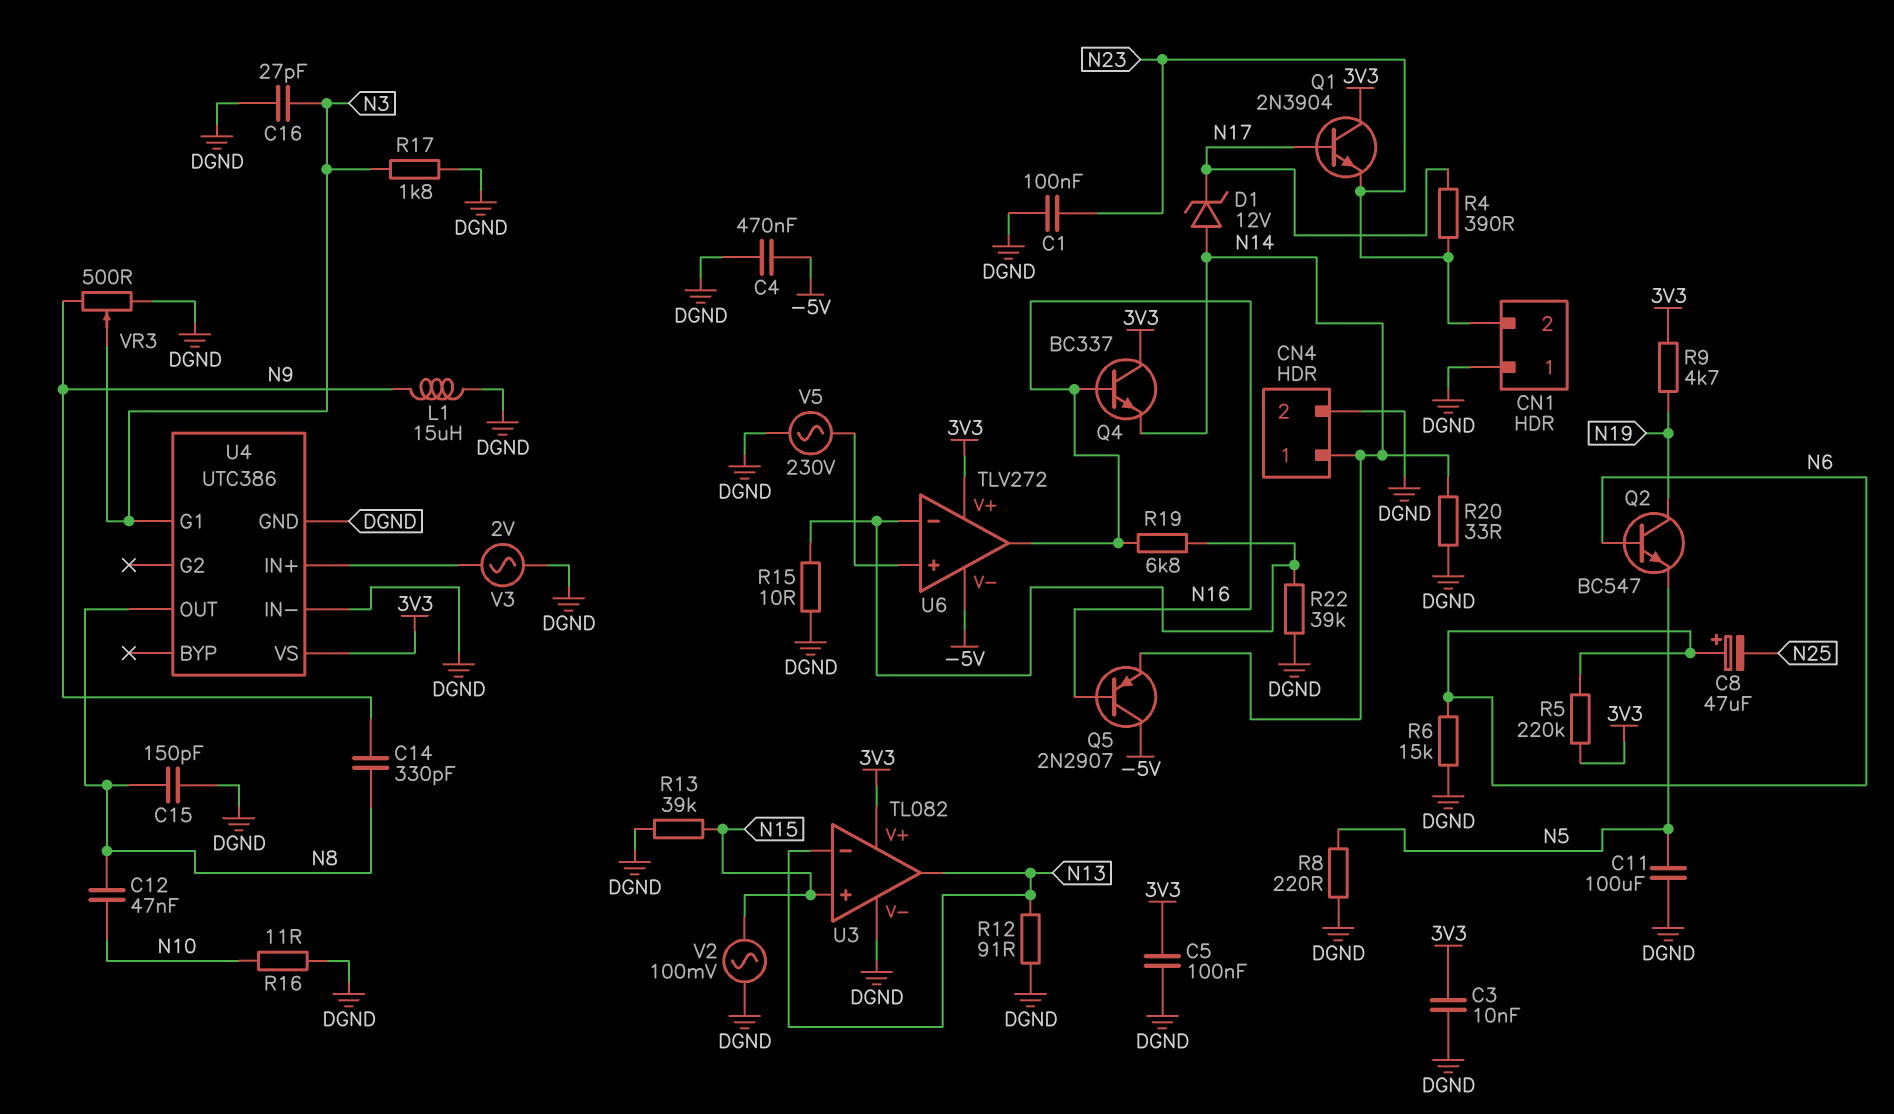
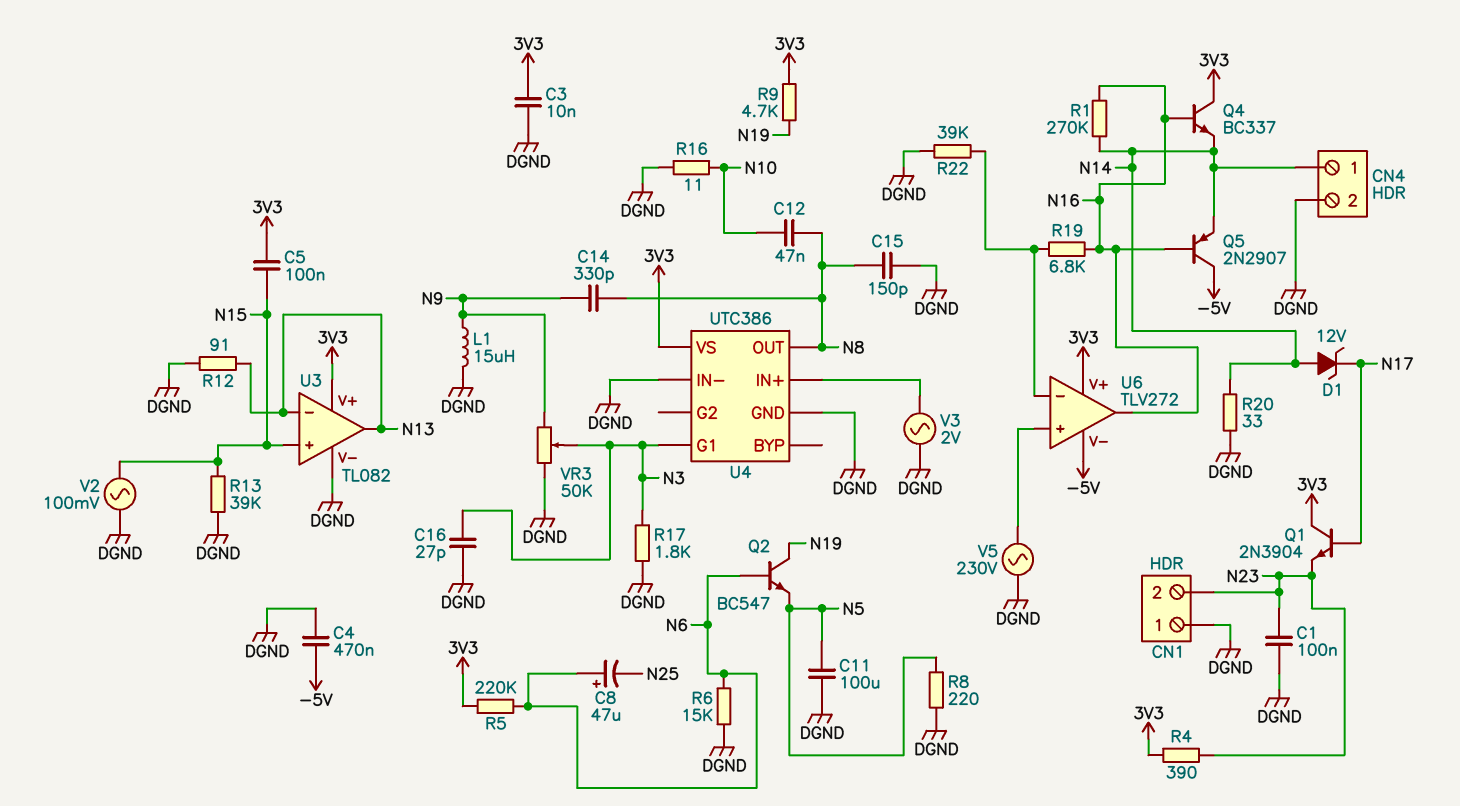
C5: 100nF (3V3, DGND) -> 100nF (3V3, N15)
R1: none -> 270k (N14, N16)
R4: 390 (N17, N23) -> 390 (3V3, N23)
R15: 10 (DGND, U6/in-) -> none
VR3: 500 (DGND, N9, wiper N3) -> 50k (DGND, N9, wiper N3)

